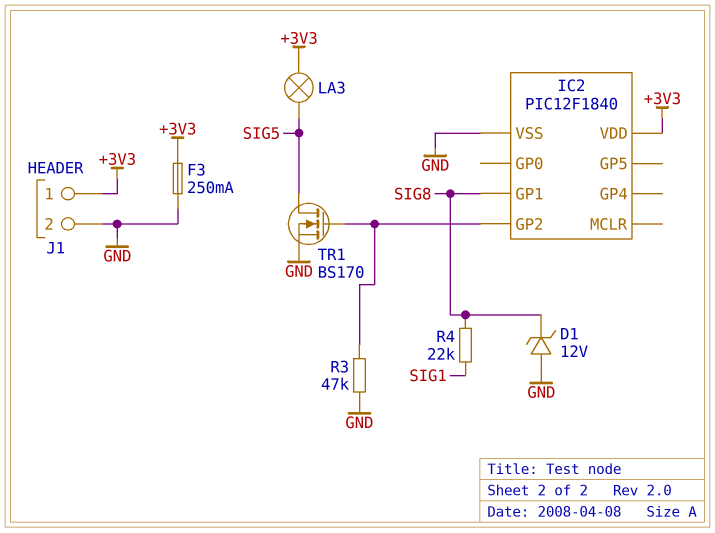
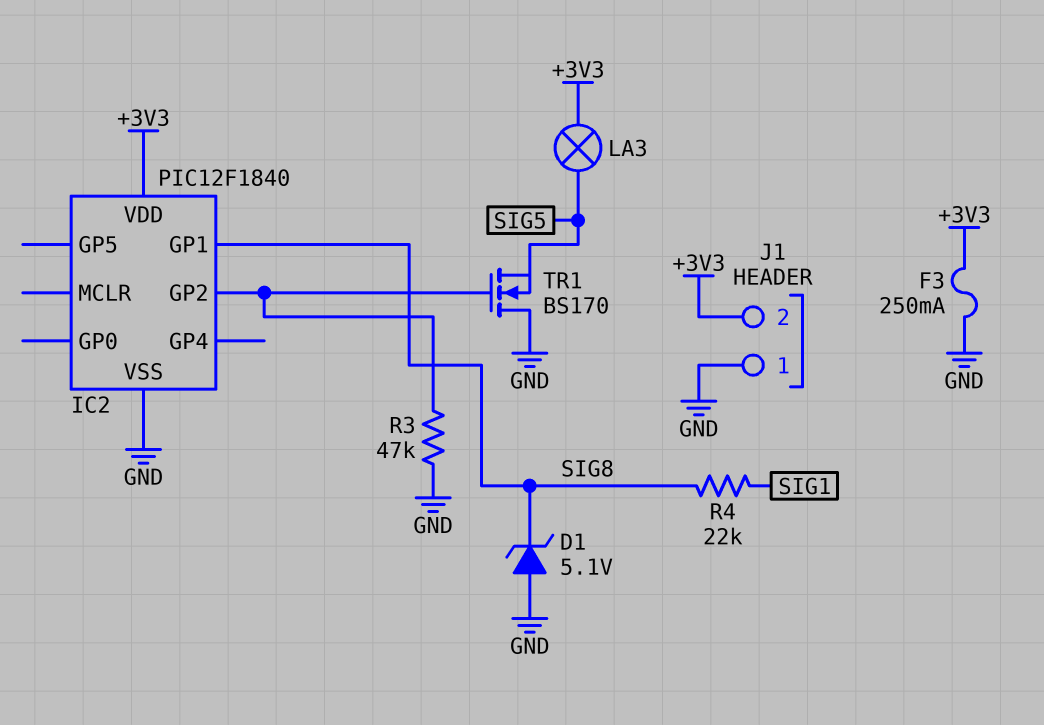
D1: zener 12V (A GND, K SIG8) -> zener 5.1V (A GND, K SIG8)
J1 pin 1: +3V3 -> GND
J1 pin 2: GND -> +3V3
TR1: NMOS BS170 (G IC2/GP2, D SIG5, S GND) -> NMOS BS170 (G IC2/GP2, D GND, S SIG5)

